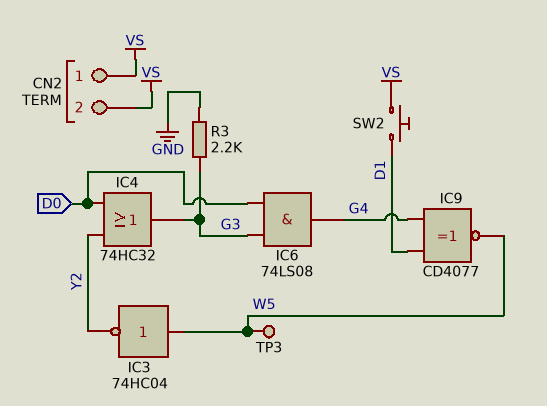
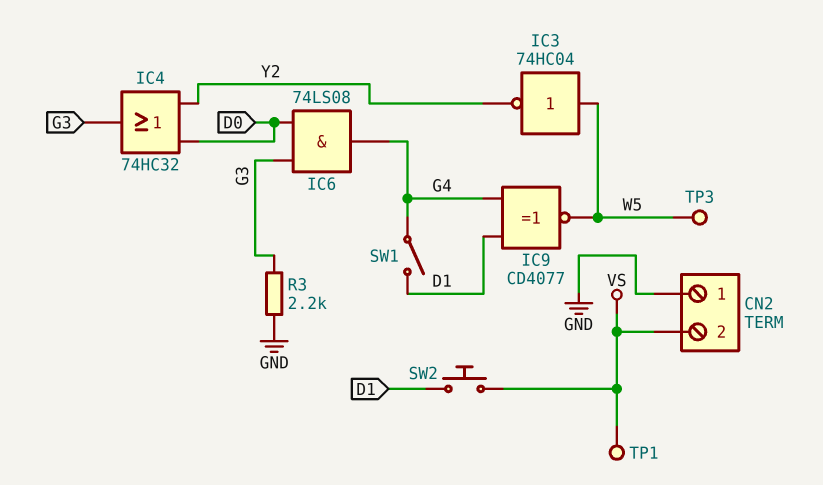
CN2 pin 1: VS -> GND
SW1: none -> switch (D1, G4)
TP1: none -> test point (VS)

